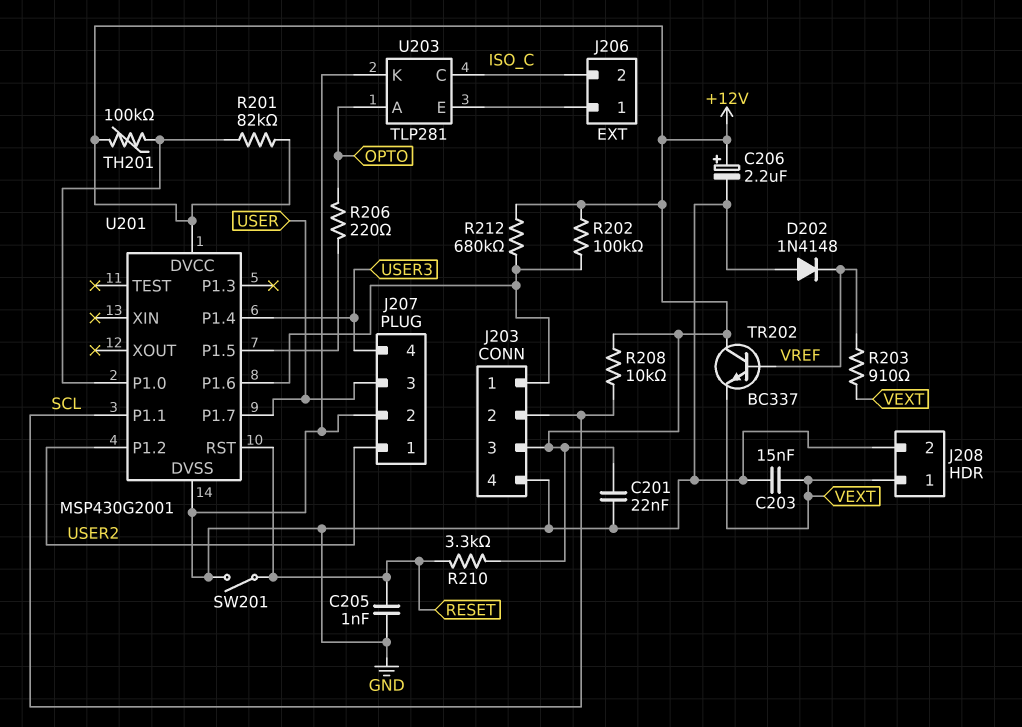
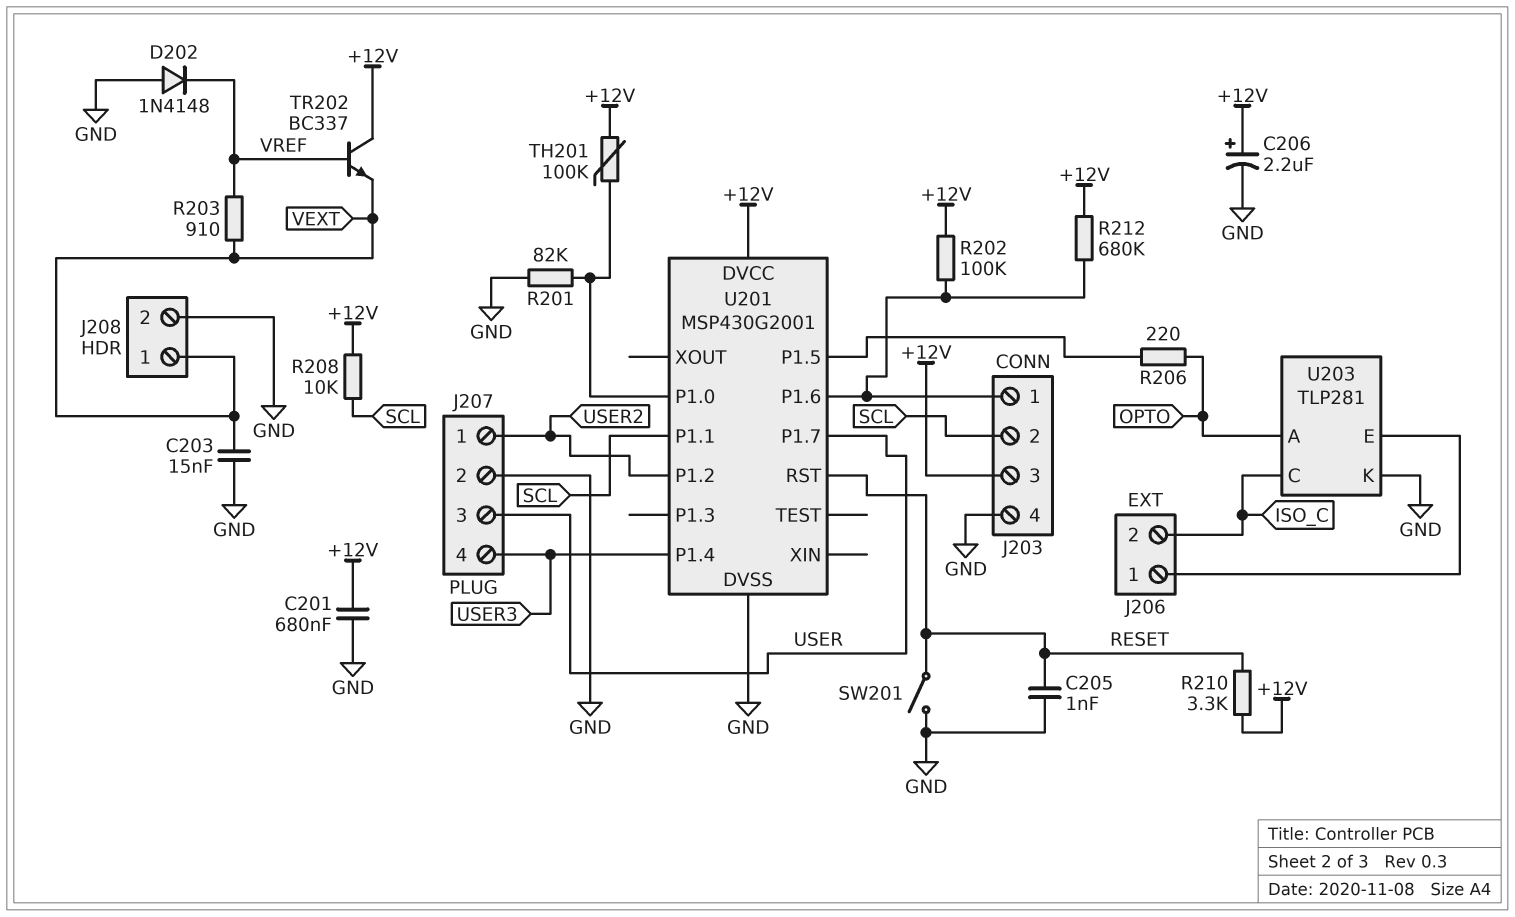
C201: 22nF (+12V, GND) -> 680nF (+12V, GND)
R201: 82k (+12V, U201/P1.0) -> 82k (GND, U201/P1.0)

